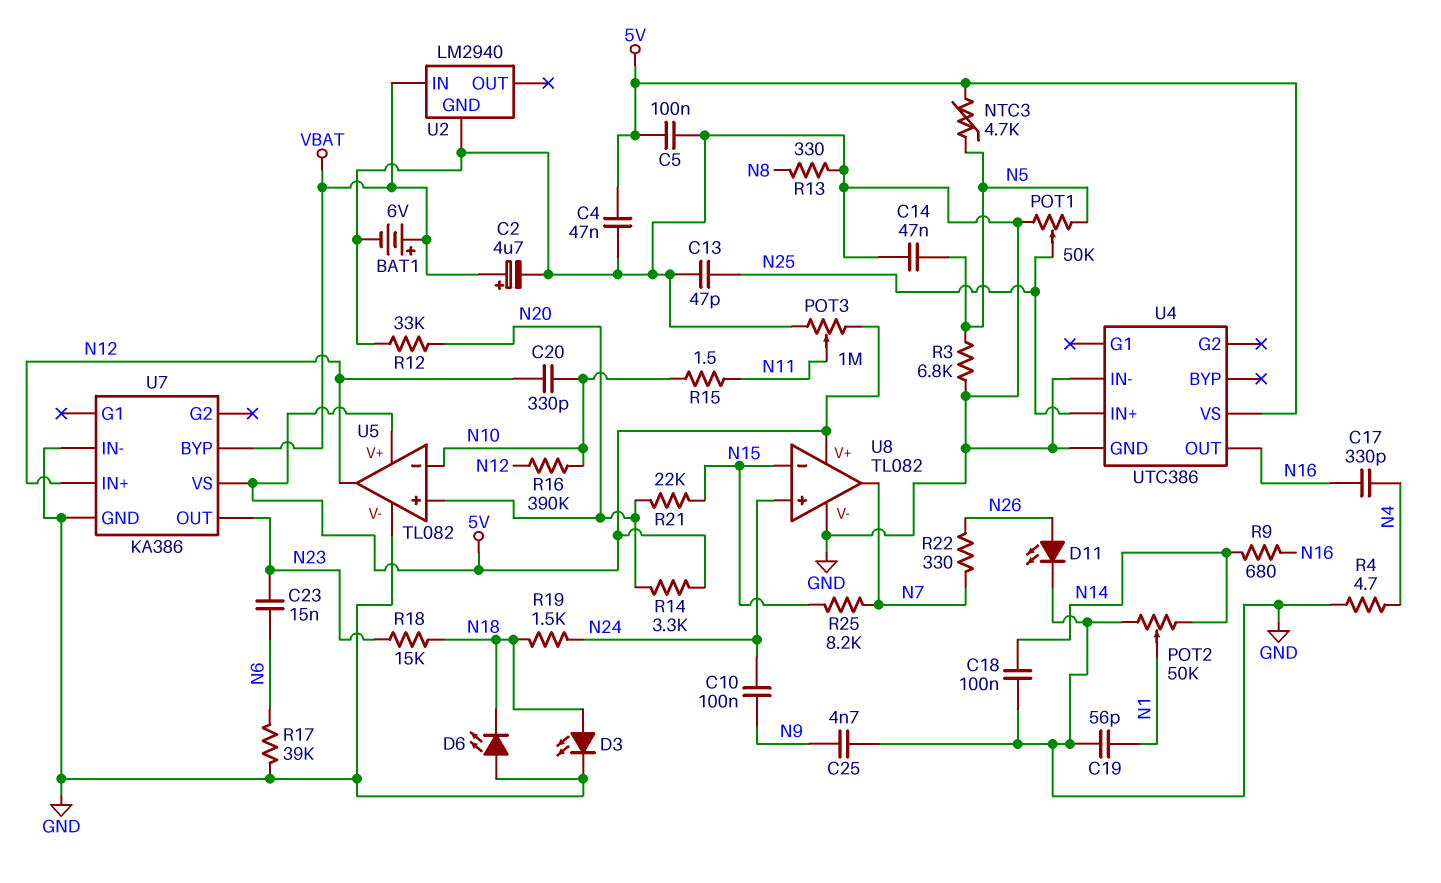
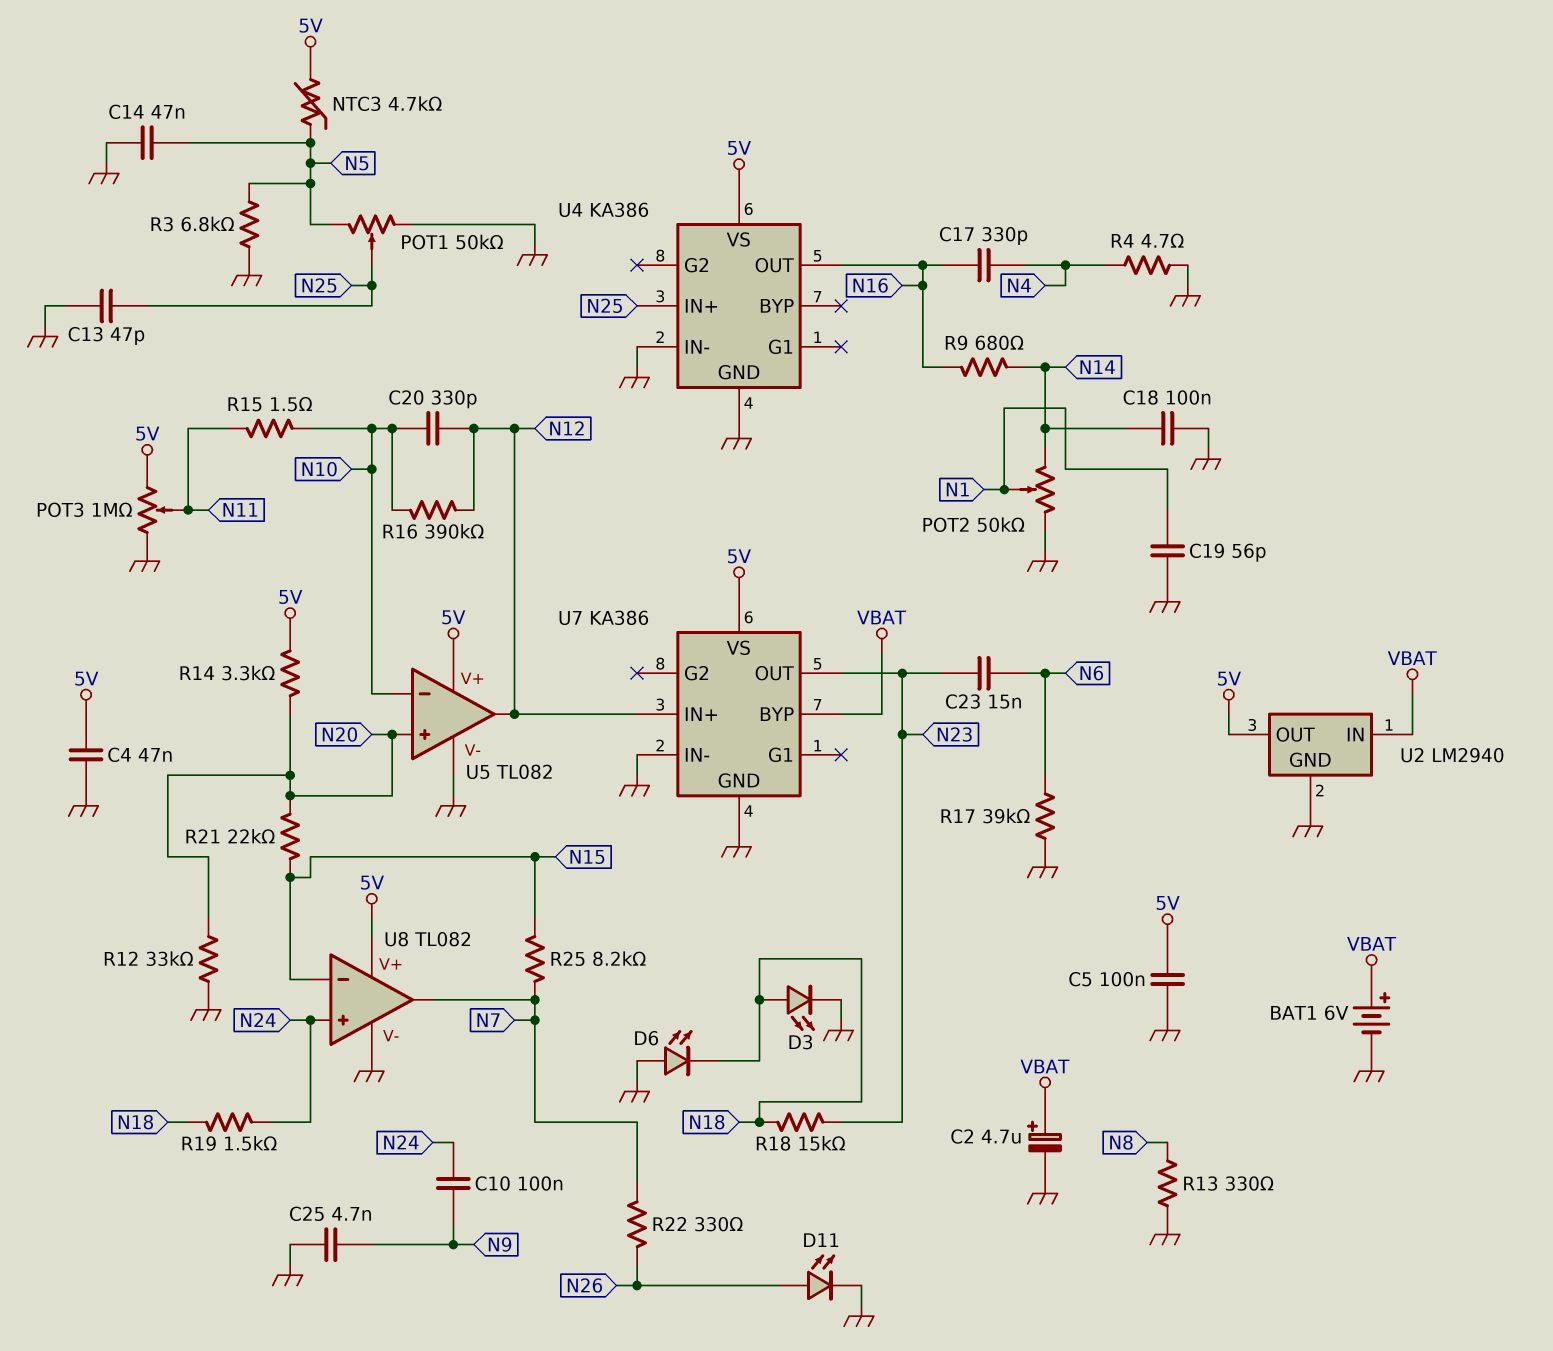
U2 pin OUT: none -> 5V
U4: UTC386 -> KA386

